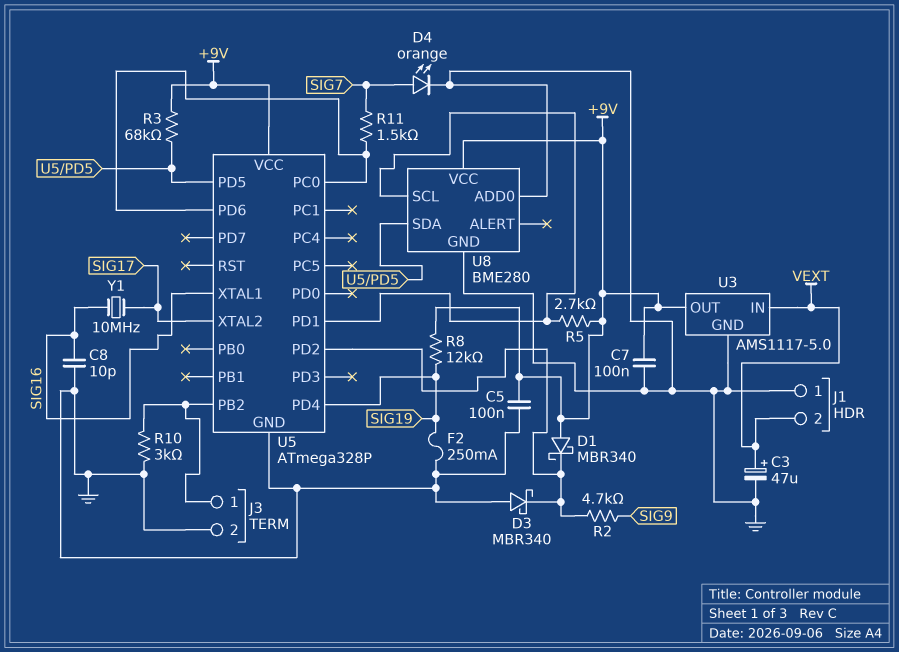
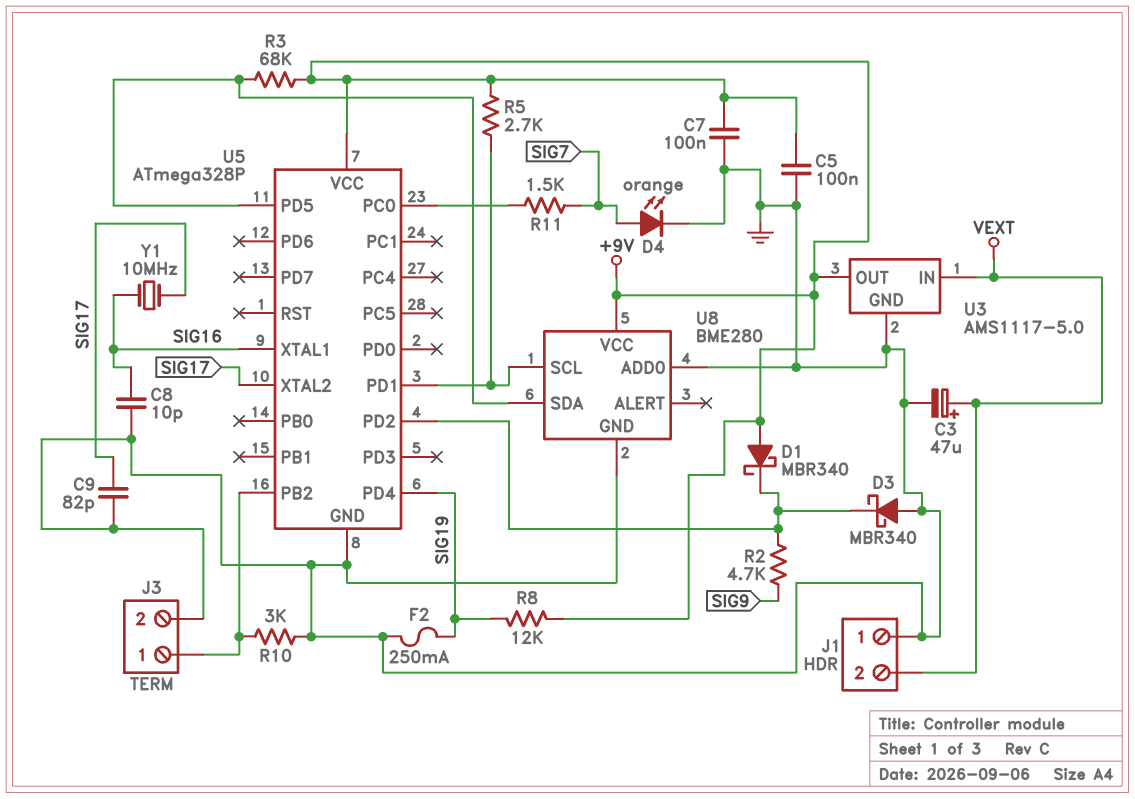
C9: none -> 82pF (GND, SIG17)
U5 pin PD6: U5/PC0 -> none

